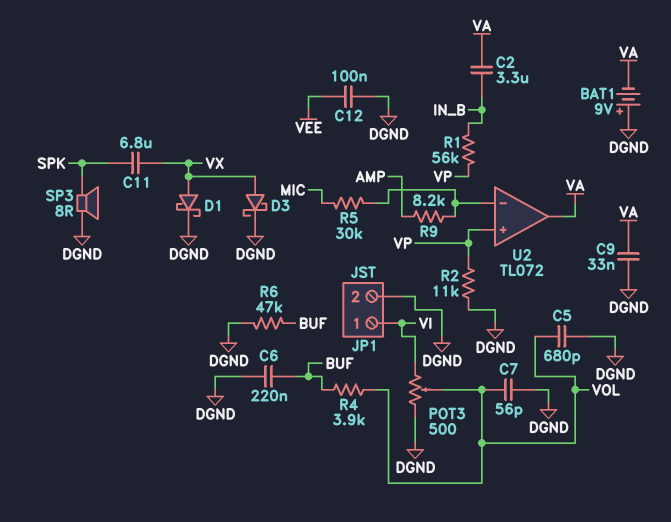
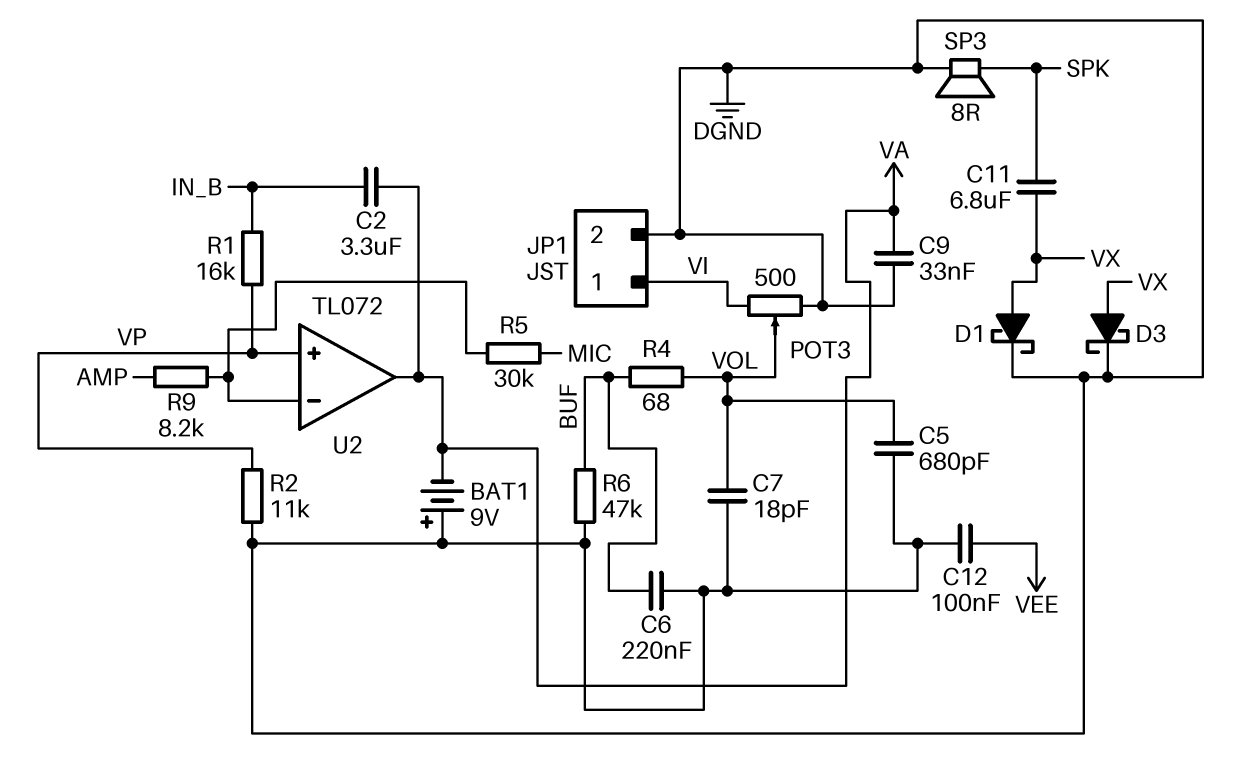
C7: 56pF (DGND, VOL) -> 18pF (DGND, VOL)
R1: 56k (IN_B, VP) -> 16k (IN_B, VP)
R4: 3.9k (BUF, VOL) -> 68 (BUF, VOL)

